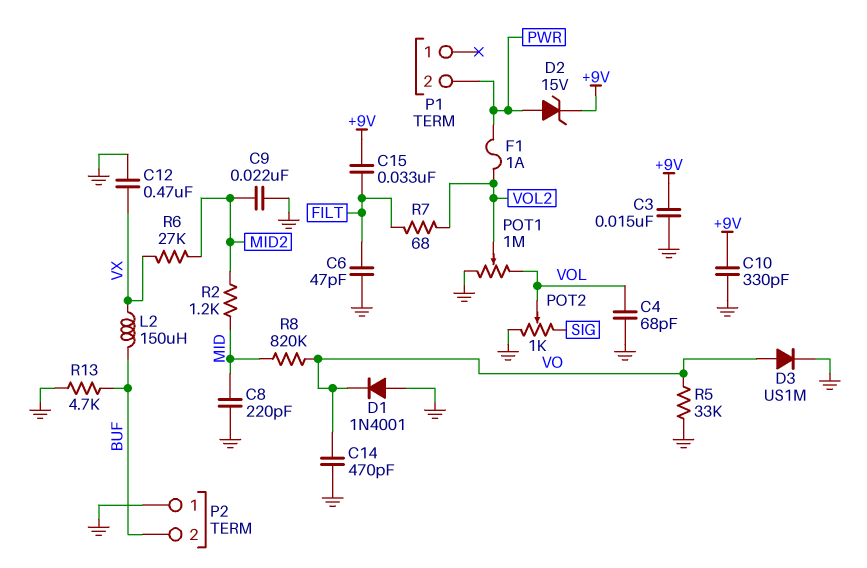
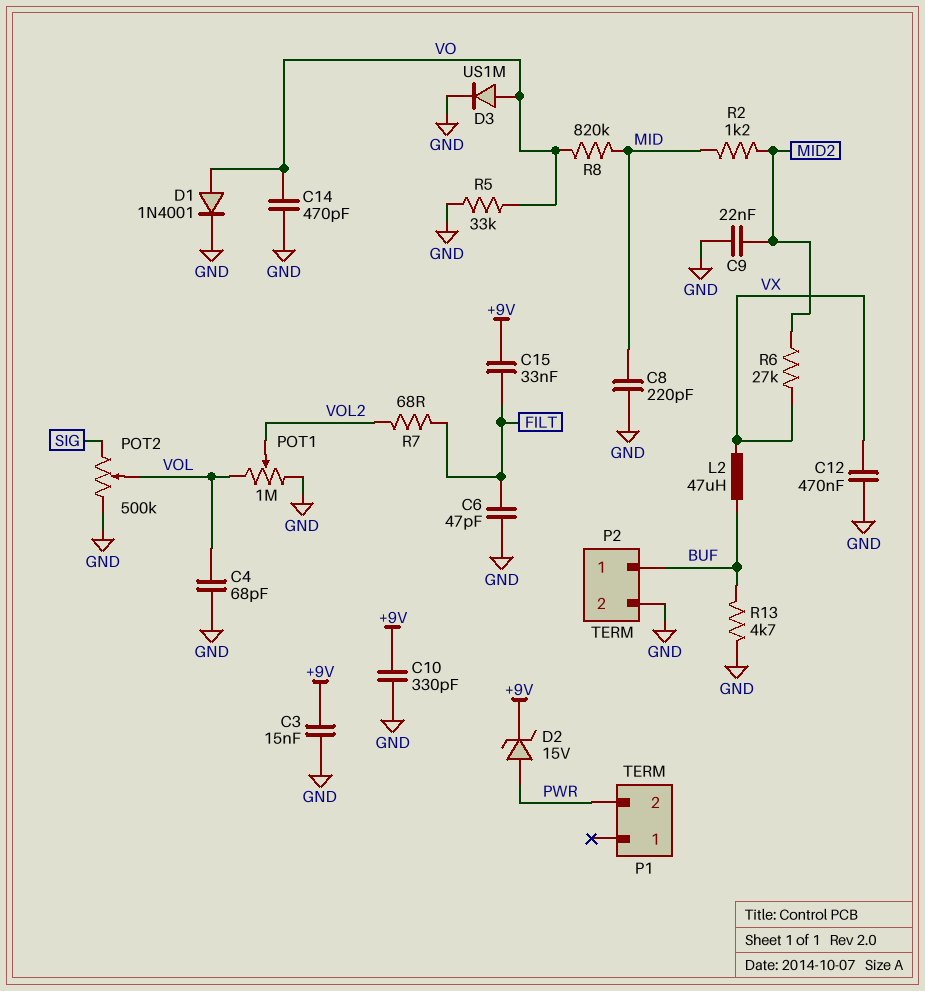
D1: diode 1N4001 (A GND, K VO) -> diode 1N4001 (A VO, K GND)
F1: 1A (PWR, VOL2) -> none
L2: 150uH (BUF, VX) -> 47uH (BUF, VX)
P2 pin 1: GND -> BUF
P2 pin 2: BUF -> GND
POT2: 1k (GND, SIG, wiper VOL) -> 500k (GND, SIG, wiper VOL)

